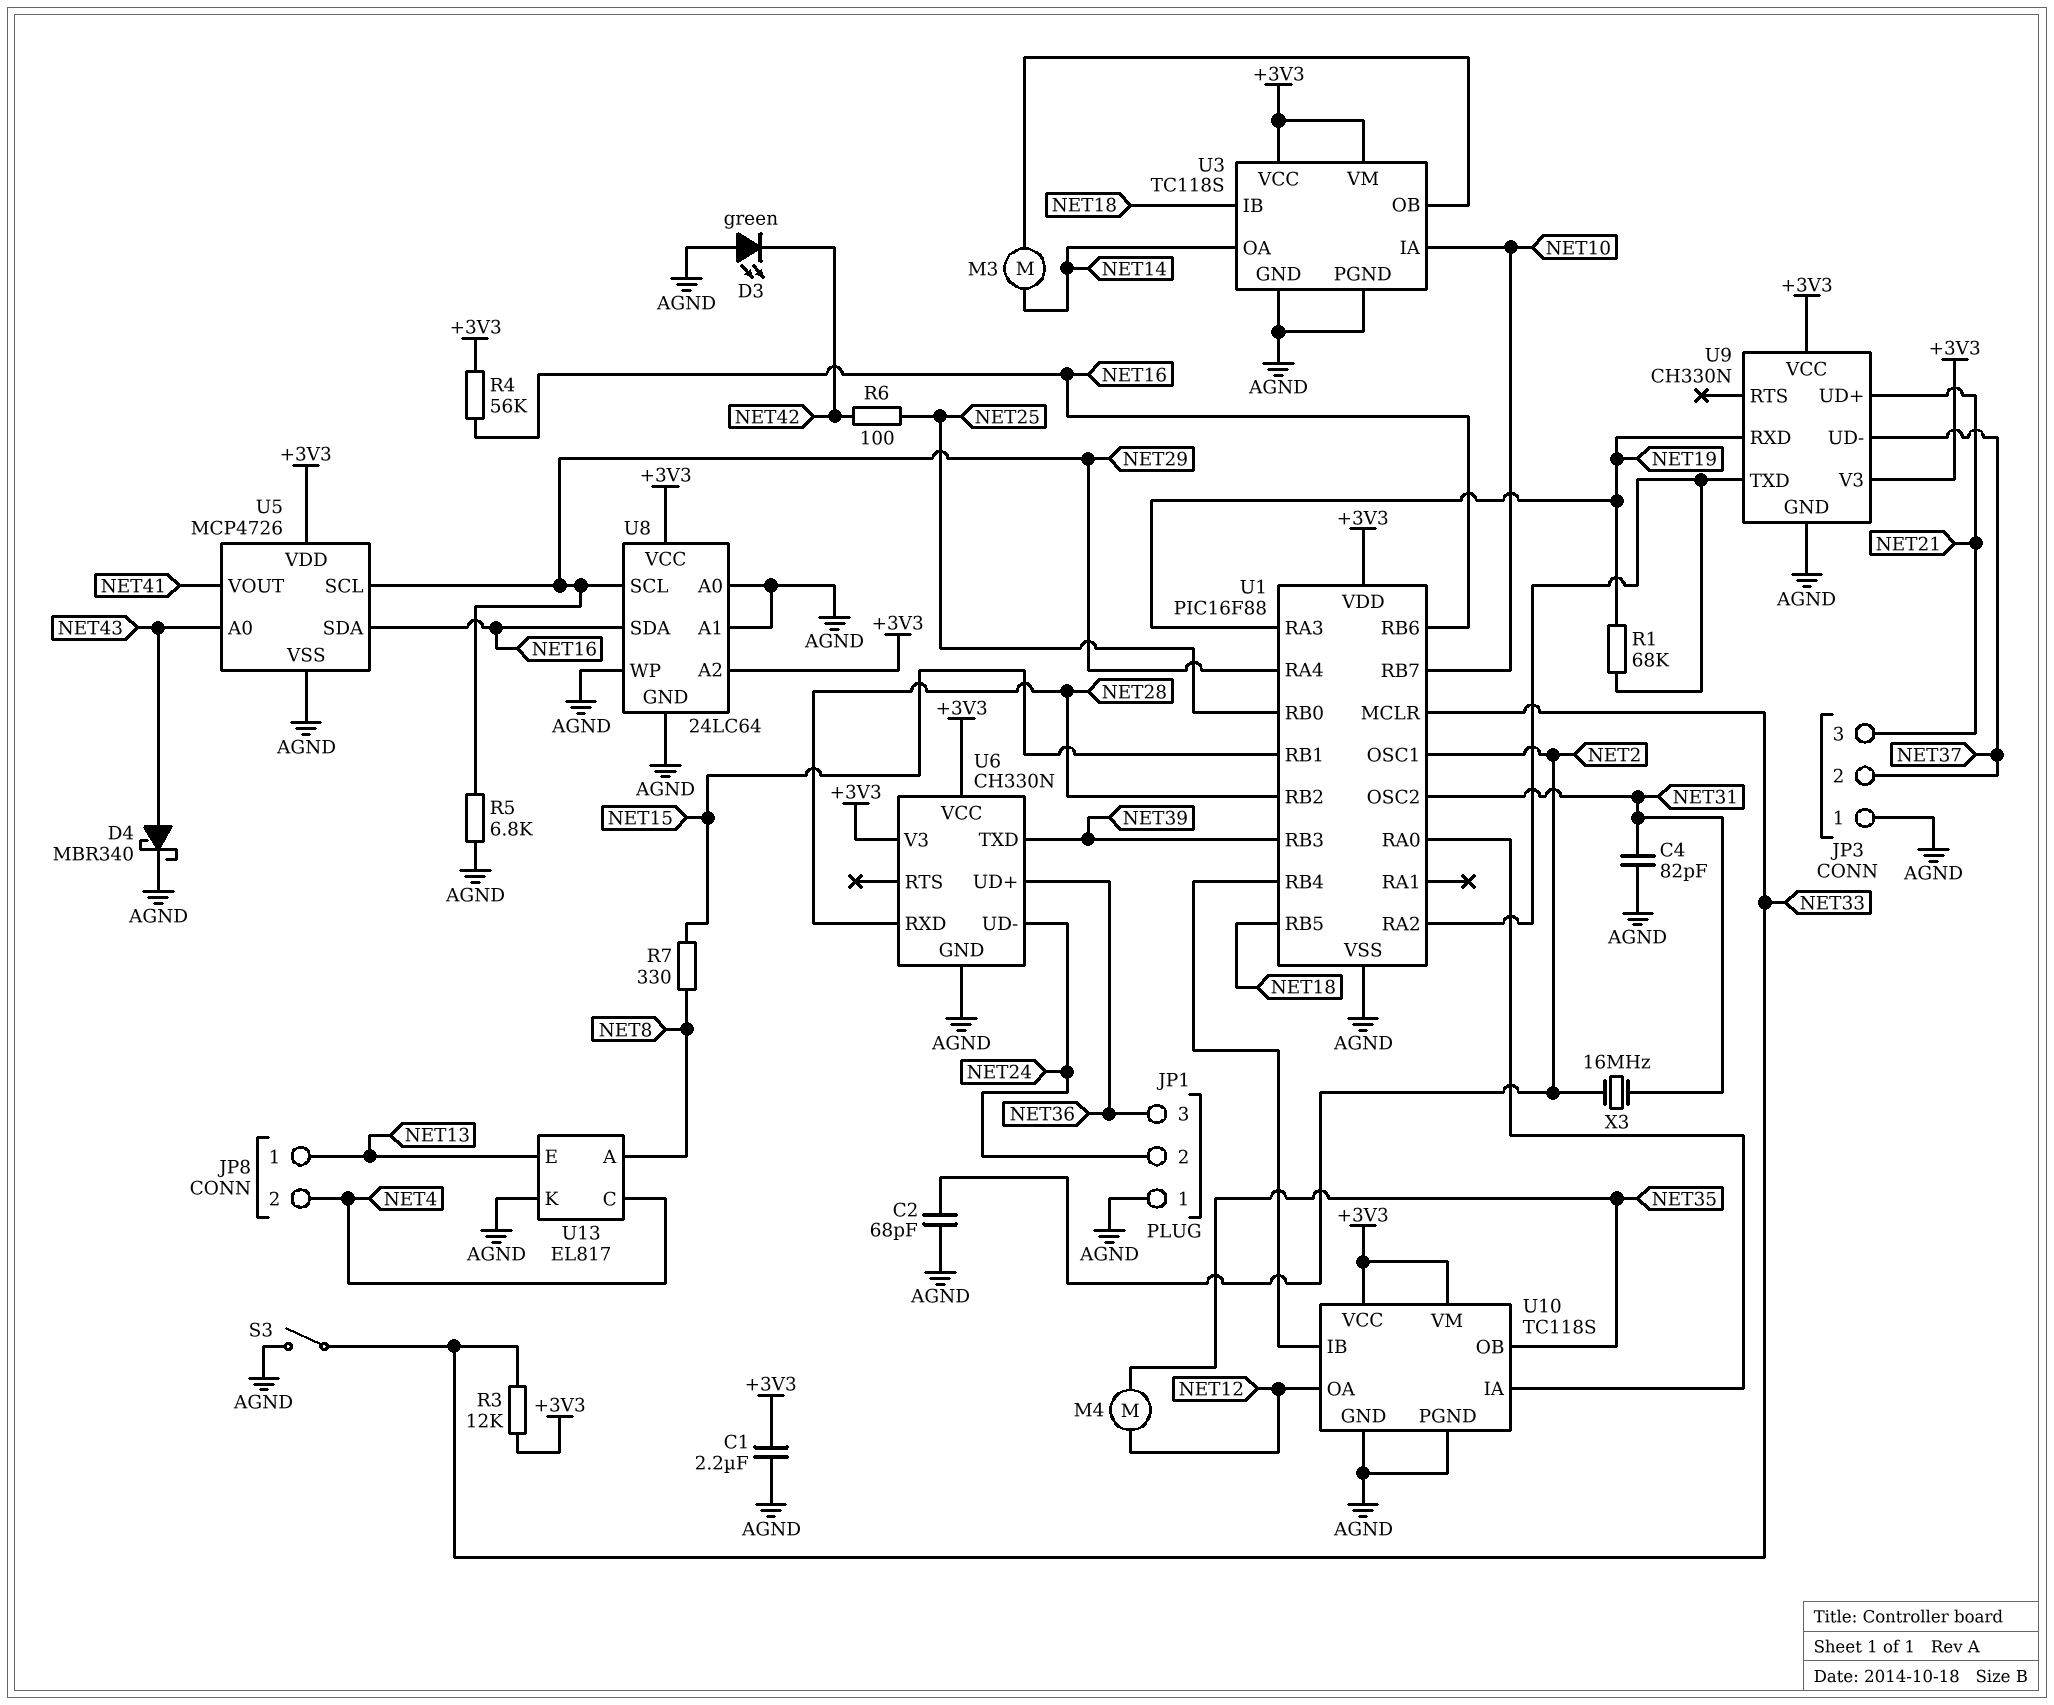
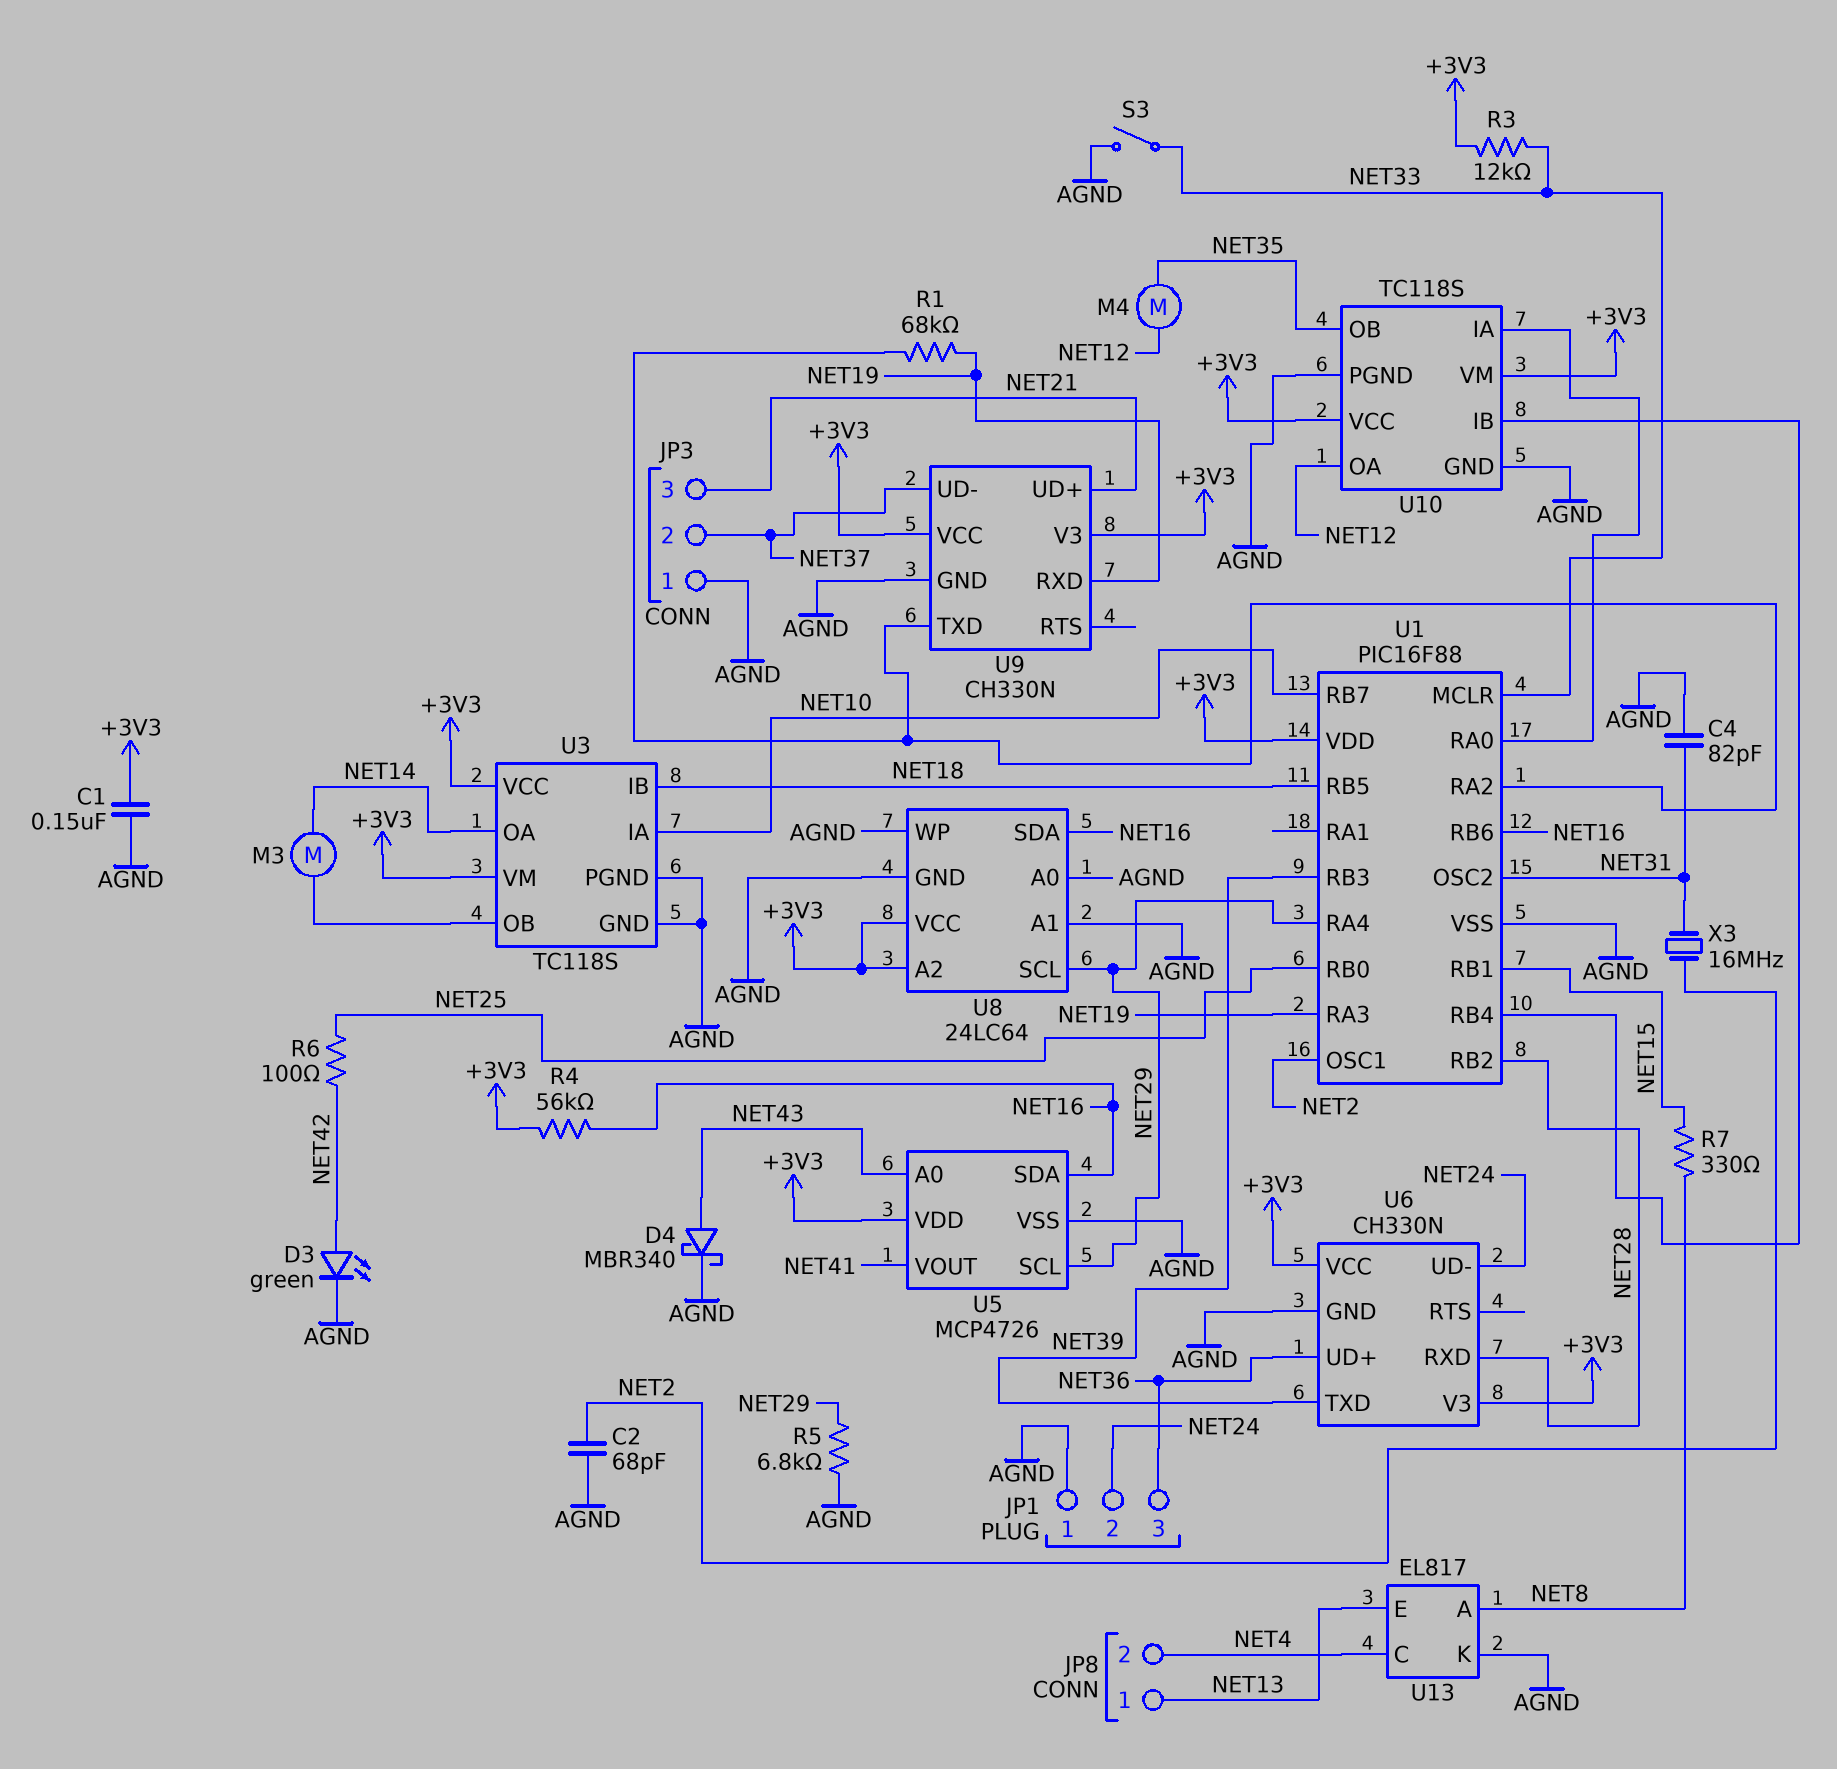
C1: 2.2uF (+3V3, AGND) -> 150nF (+3V3, AGND)
D3: LED green (A AGND, K NET42) -> LED green (A NET42, K AGND)

